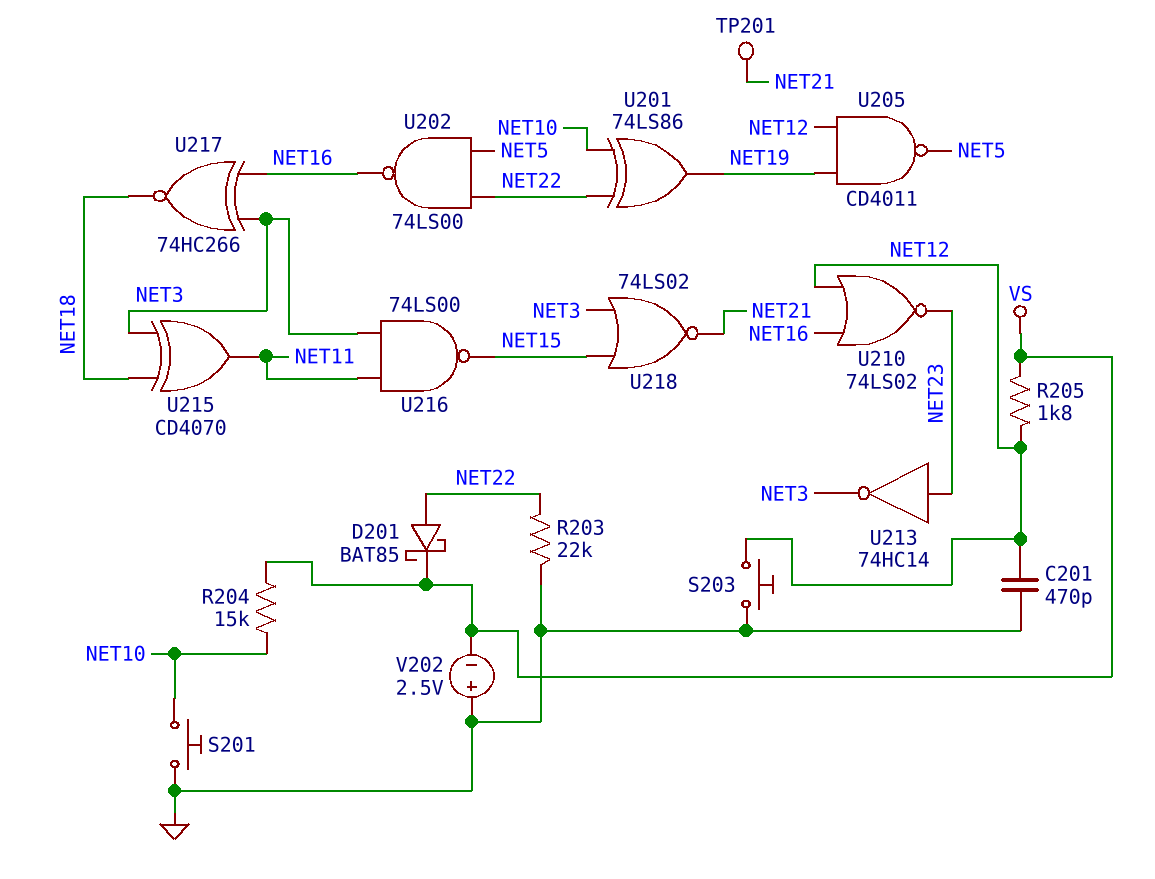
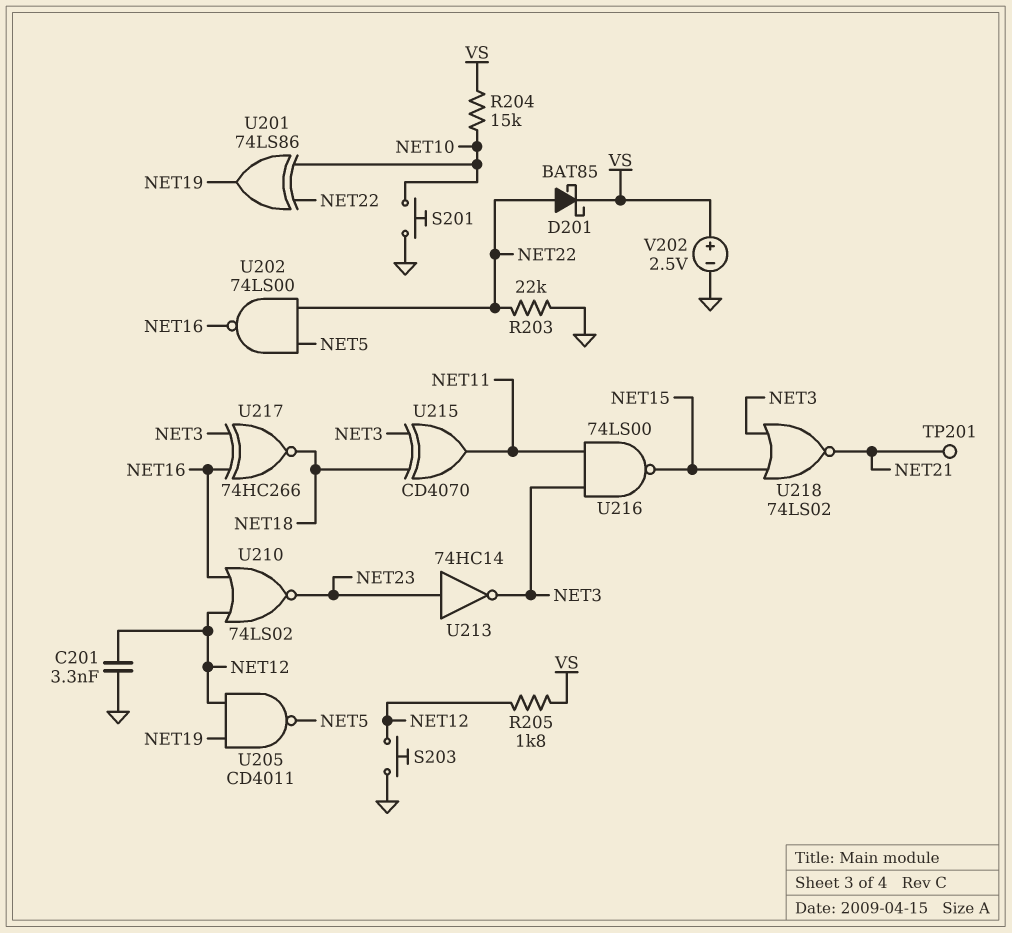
C201: 470pF (GND, NET12) -> 3.3nF (GND, NET12)
V202: 2.5V (plus GND, minus VS) -> 2.5V (plus VS, minus GND)

